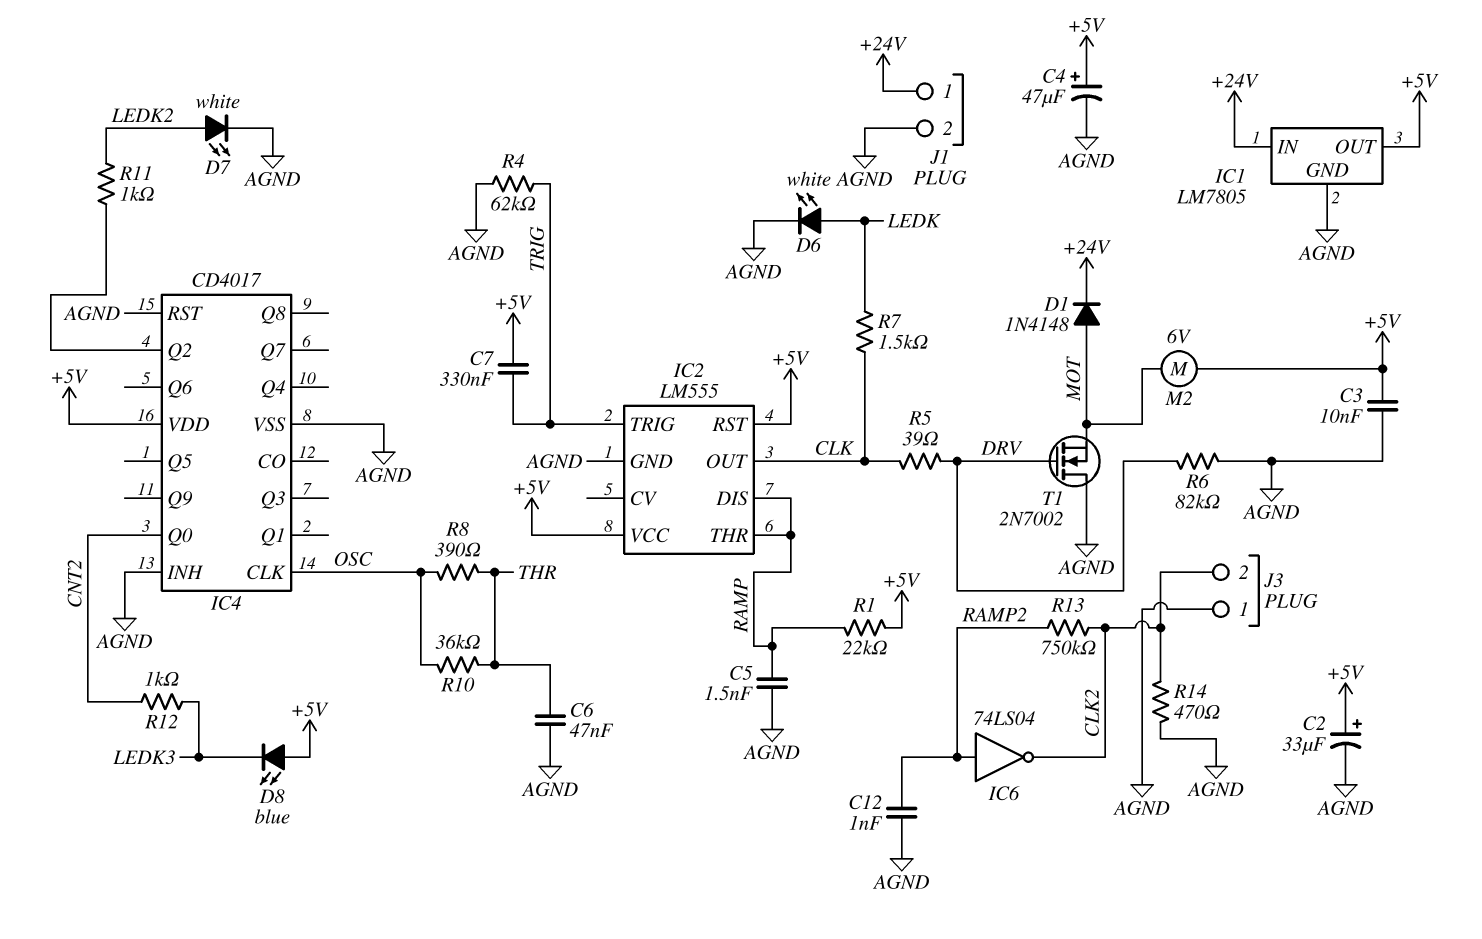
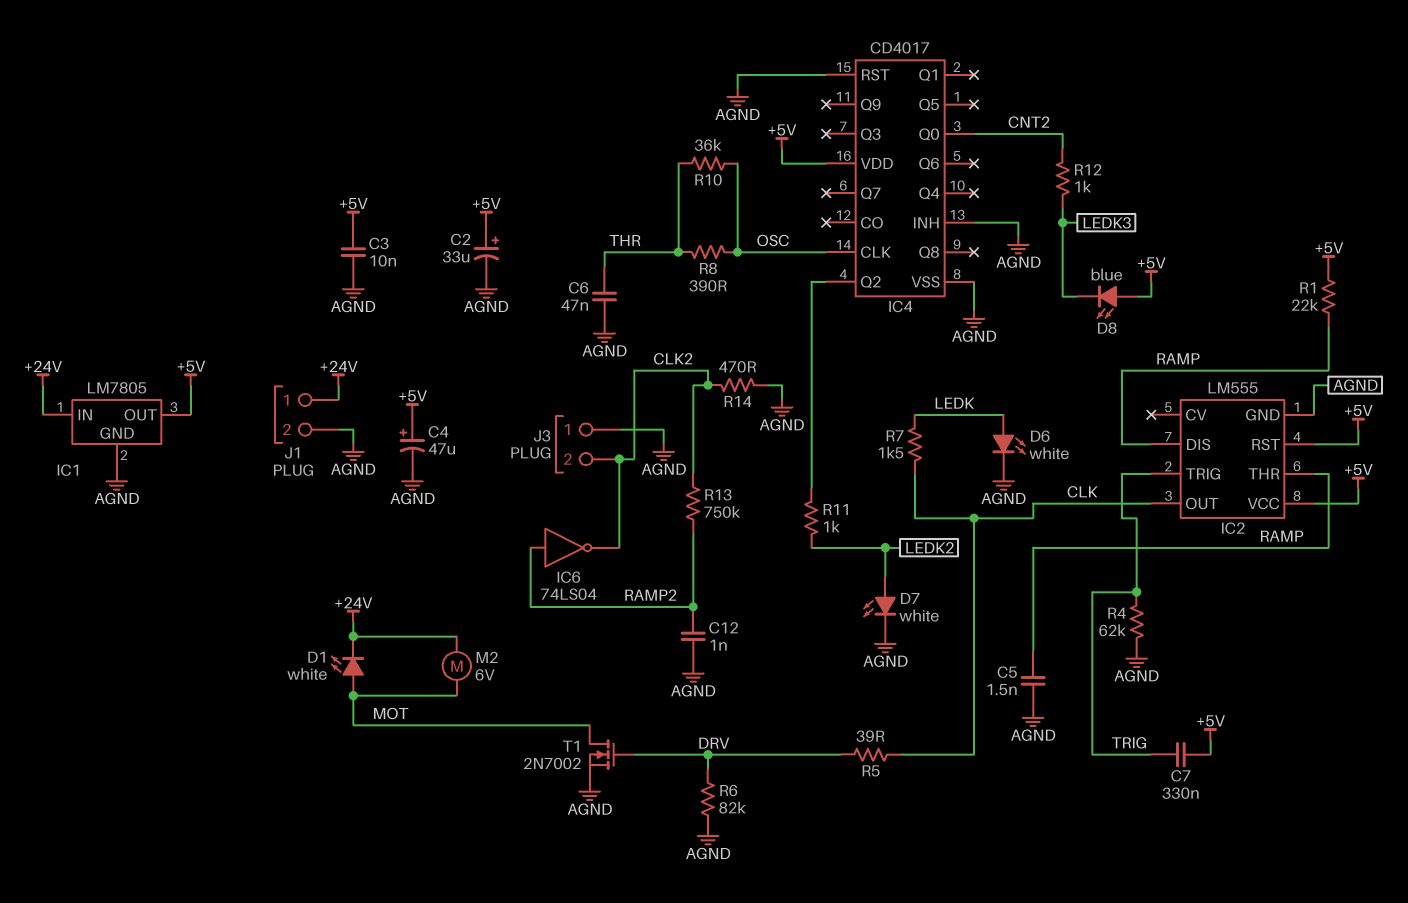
D1: diode 1N4148 (A MOT, K +24V) -> LED white (A MOT, K +24V)
M2: motor 6V (+5V, MOT) -> motor 6V (+24V, MOT)
T1: NMOS 2N7002 (G DRV, D AGND, S MOT) -> NMOS 2N7002 (G DRV, D MOT, S AGND)

